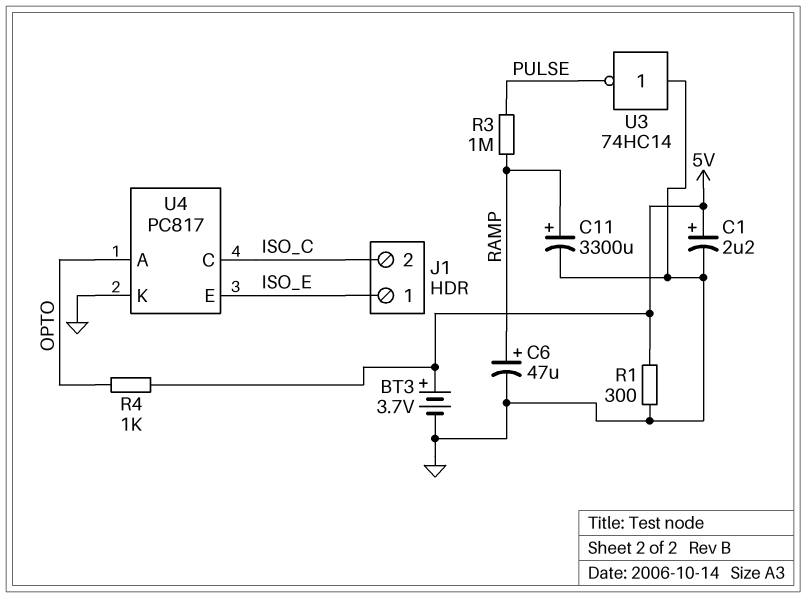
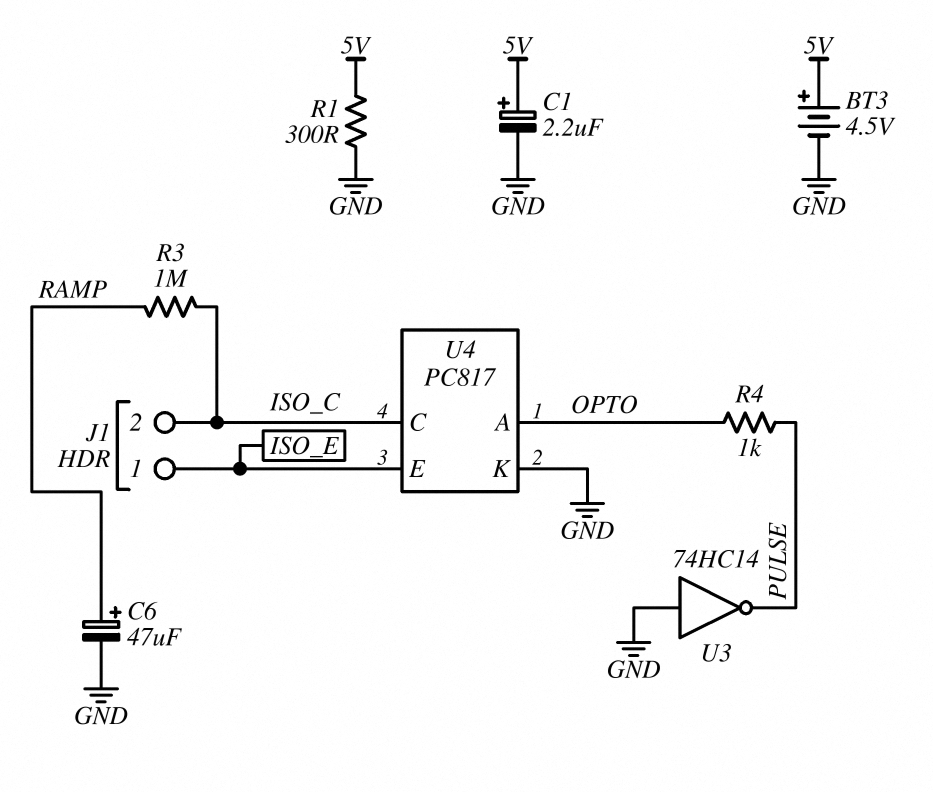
BT3: 3.7V (plus 5V, minus GND) -> 4.5V (plus 5V, minus GND)
C11: 3300uF (plus RAMP, minus GND) -> none
R3: 1M (PULSE, RAMP) -> 1M (ISO_C, RAMP)
R4: 1k (5V, OPTO) -> 1k (OPTO, PULSE)

